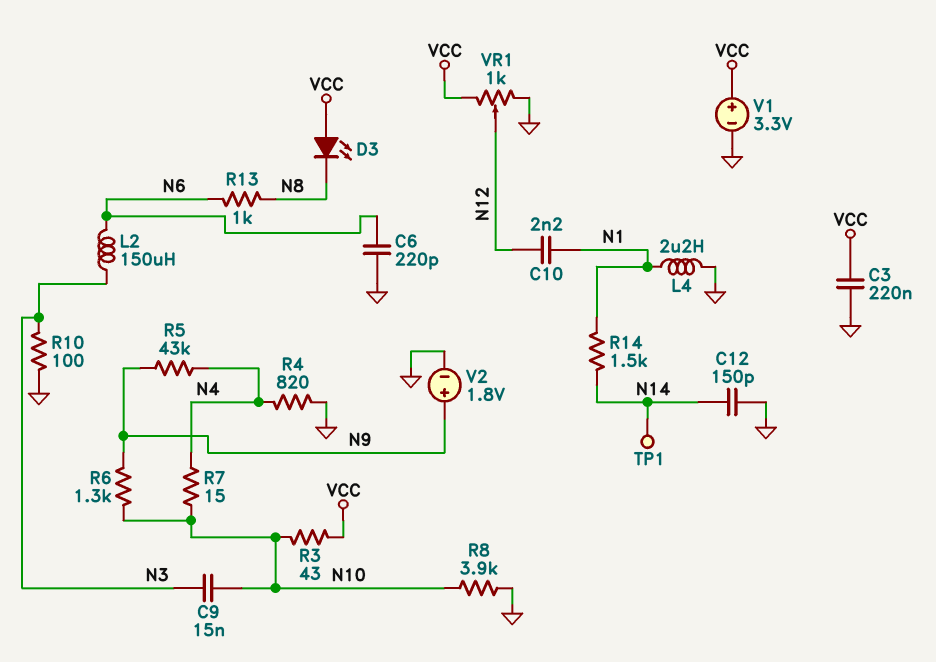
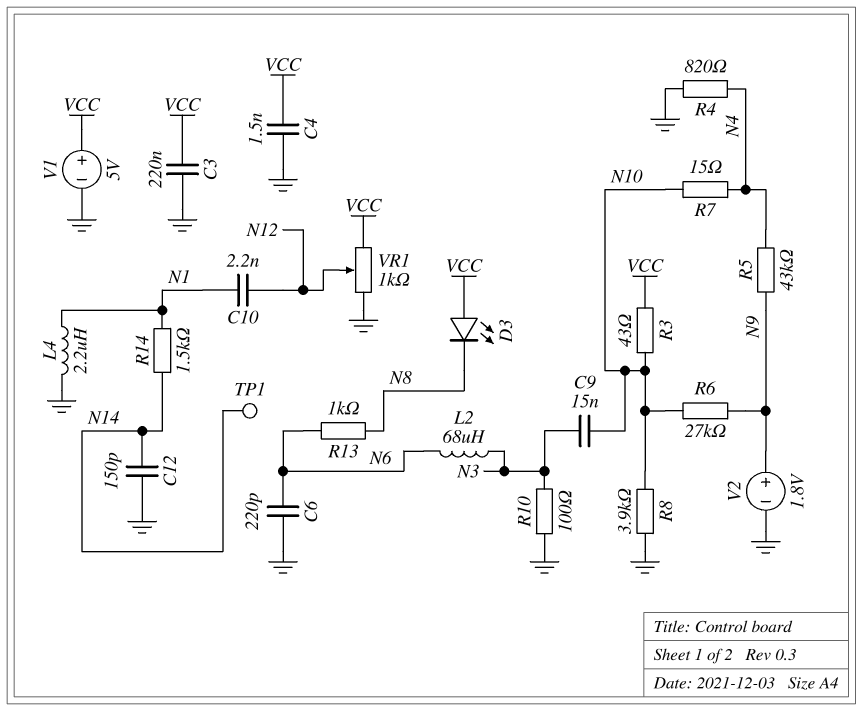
C4: none -> 1.5nF (GND, VCC)
L2: 150uH (N3, N6) -> 68uH (N3, N6)
R6: 1.3k (N9, N10) -> 27k (N9, N10)
V1: 3.3V (plus VCC, minus GND) -> 5V (plus VCC, minus GND)

